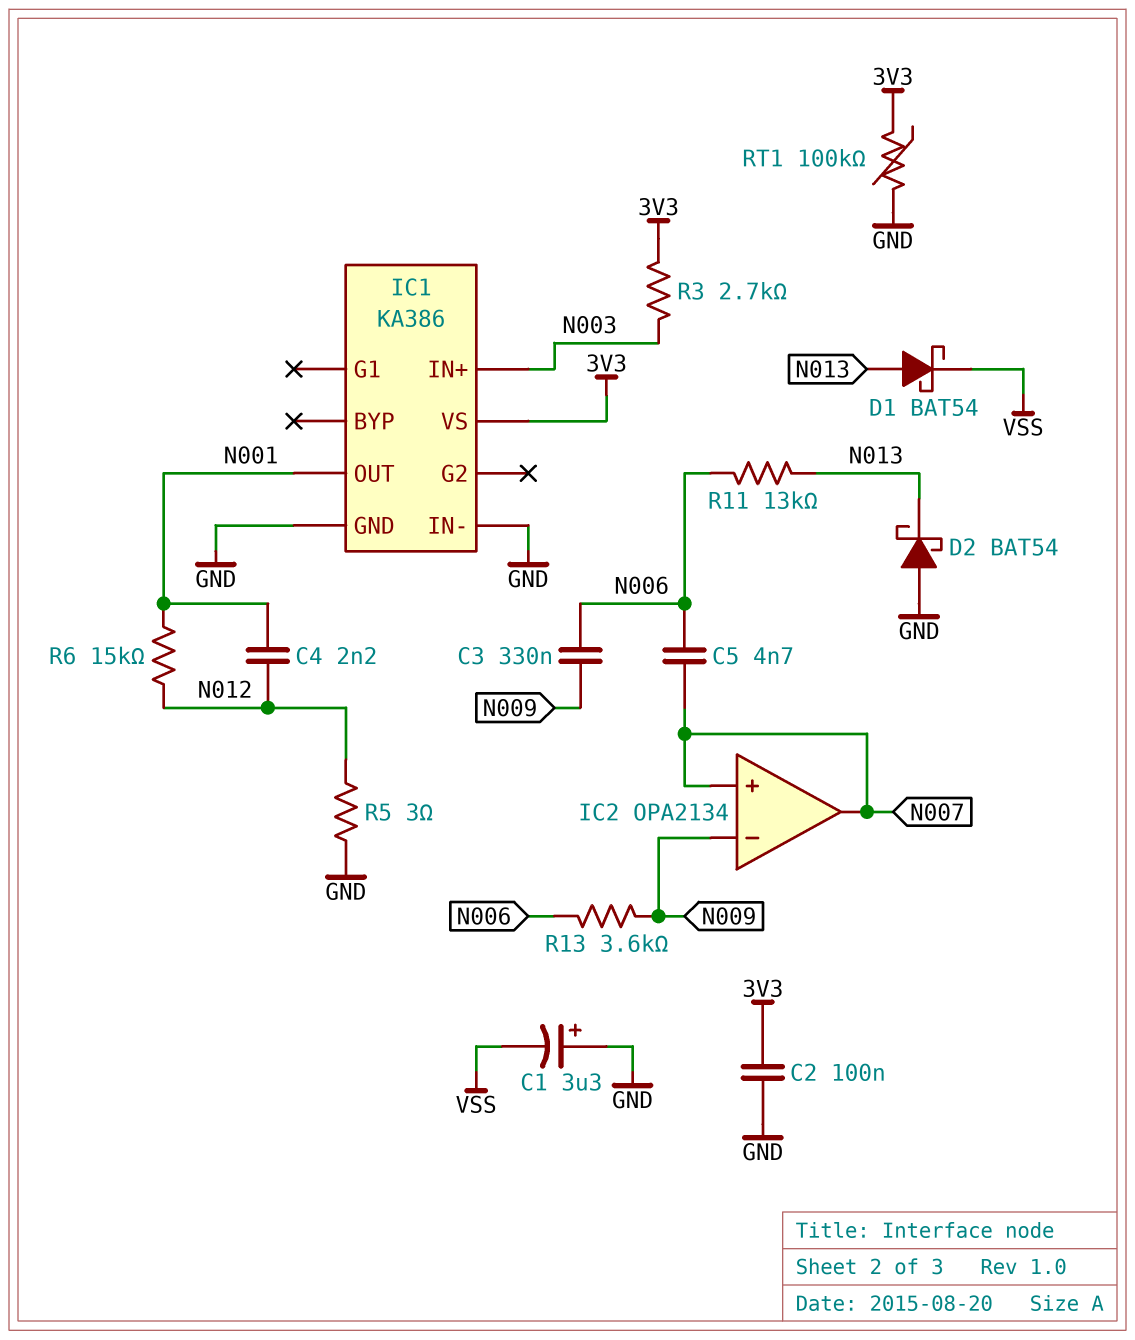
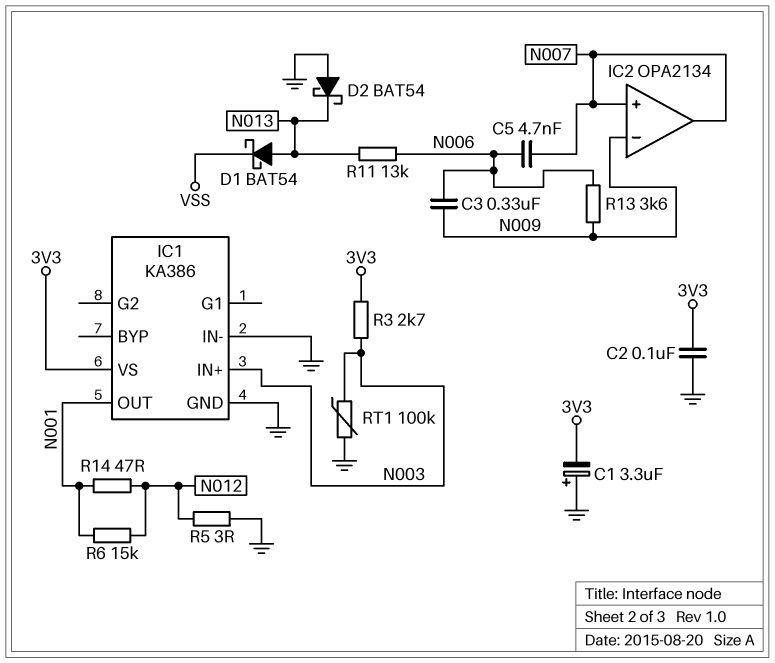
C1: 3.3uF (plus GND, minus VSS) -> 3.3uF (plus GND, minus 3V3)
C4: 2.2nF (N001, N012) -> none
R14: none -> 47 (N001, N012)
RT1: 100k (3V3, GND) -> 100k (GND, N003)

